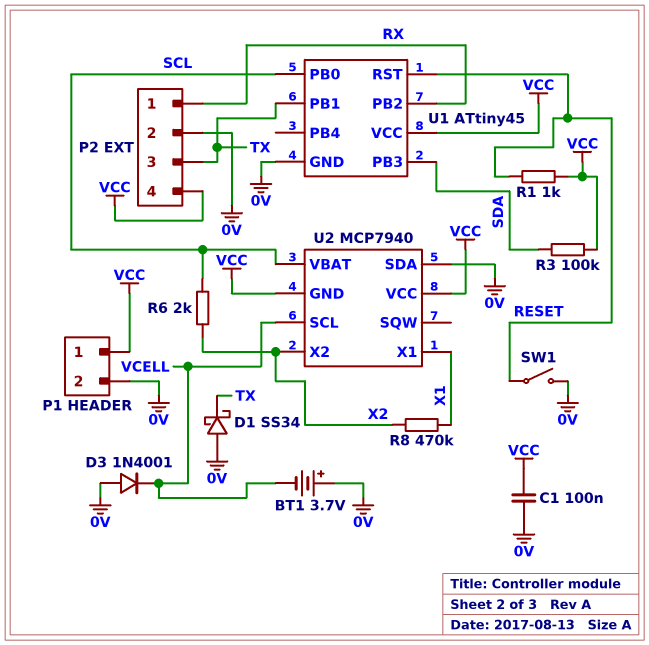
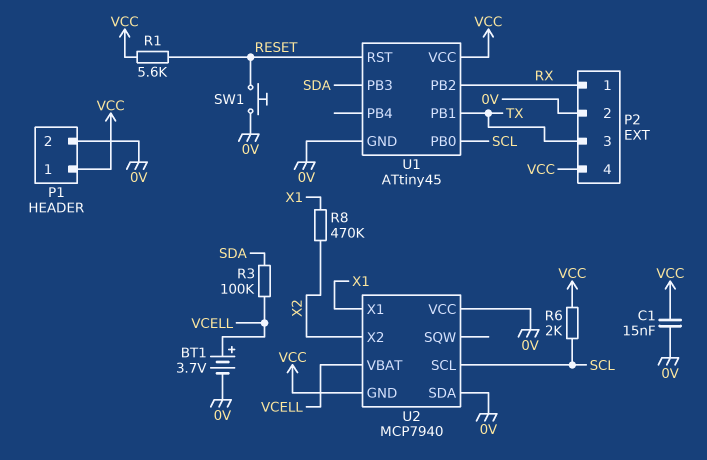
BT1: 3.7V (plus 0V, minus VCELL) -> 3.7V (plus VCELL, minus 0V)
C1: 100nF (0V, VCC) -> 15nF (0V, VCC)
D1: schottky SS34 (A 0V, K TX) -> none
D3: diode 1N4001 (A 0V, K VCELL) -> none
R1: 1k (RESET, VCC) -> 5.6k (RESET, VCC)
R3: 100k (SDA, VCC) -> 100k (SDA, VCELL)
R6: 2k (SCL, X2) -> 2k (SCL, VCC)
SW1: switch (0V, RESET) -> button (0V, RESET)
U2 pin SCL: VCELL -> SCL
U2 pin VBAT: SCL -> VCELL
U2 pin VCC: VCC -> 0V

